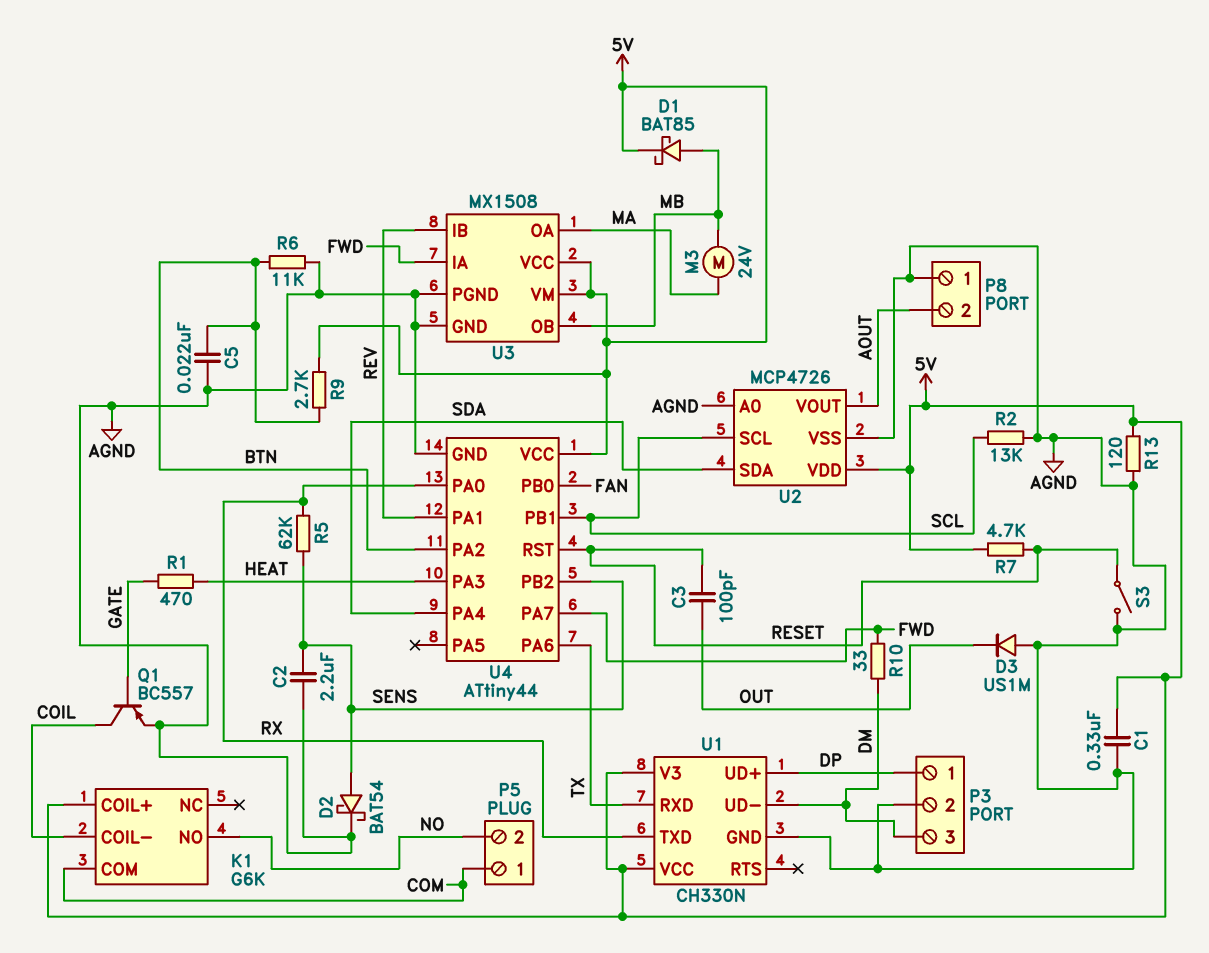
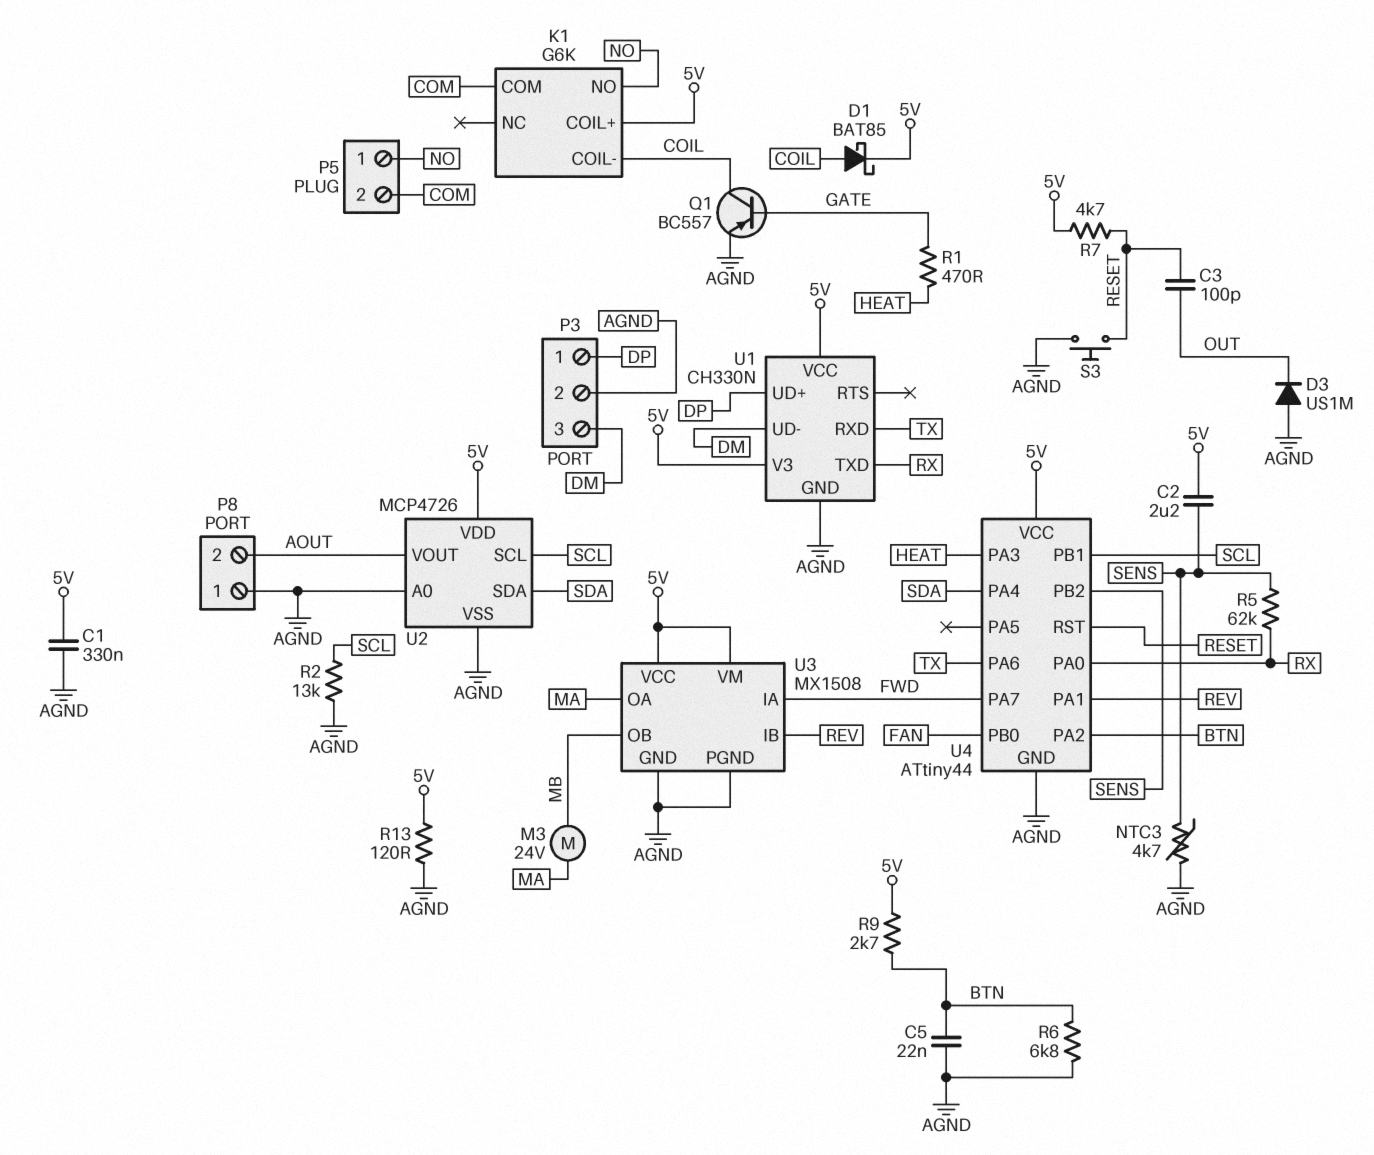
C2: 2.2uF (AGND, SENS) -> 2.2uF (5V, SENS)
D1: schottky BAT85 (A MB, K 5V) -> schottky BAT85 (A COIL, K 5V)
D2: schottky BAT54 (A SENS, K AGND) -> none
NTC3: none -> 4.7k (AGND, SENS)
P5 pin 1: COM -> NO
P5 pin 2: NO -> COM
R6: 11k (AGND, BTN) -> 6.8k (AGND, BTN)
R10: 33 (DM, FWD) -> none
S3: switch (AGND, RESET) -> button (AGND, RESET)

